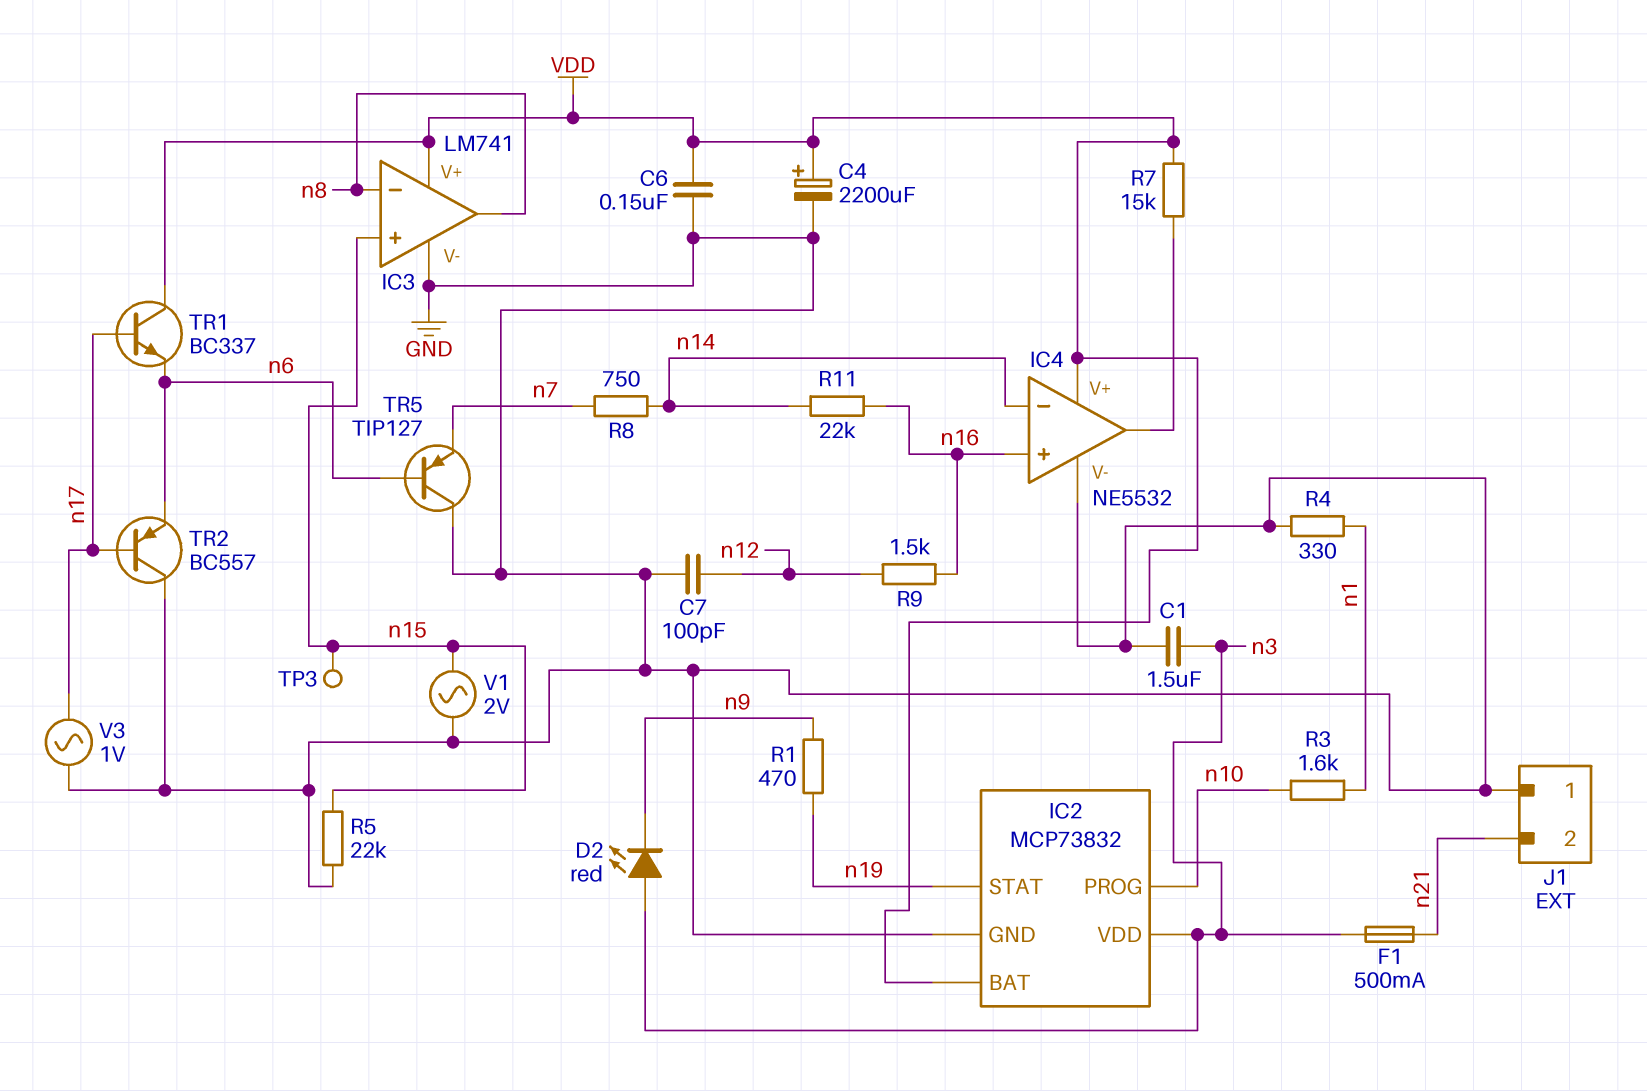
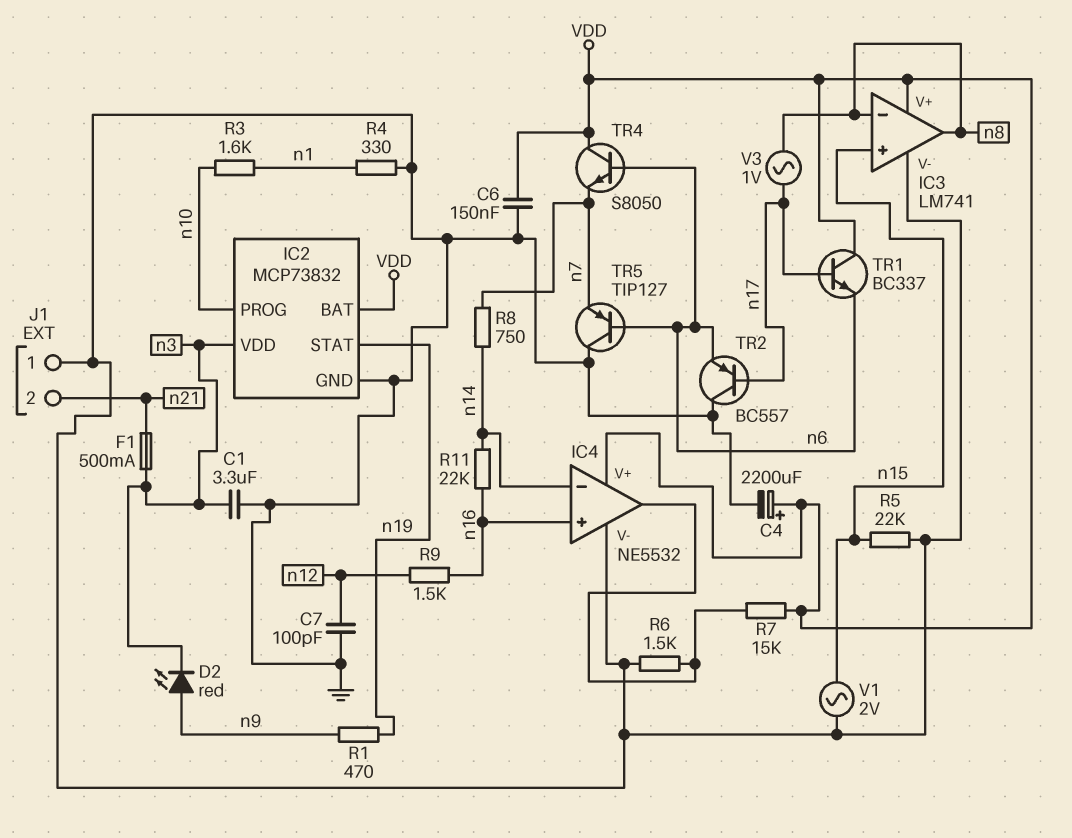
C1: 1.5uF (GND, n3) -> 3.3uF (GND, n3)
D2: LED red (A n3, K n9) -> LED red (A n9, K n3)
R6: none -> 1.5k (GND, IC4/out)
TP3: test point (n15) -> none
TR4: none -> NPN S8050 (B n6, C VDD, E n7)
V3: AC 1V (GND, n17) -> AC 1V (n8, n17)

